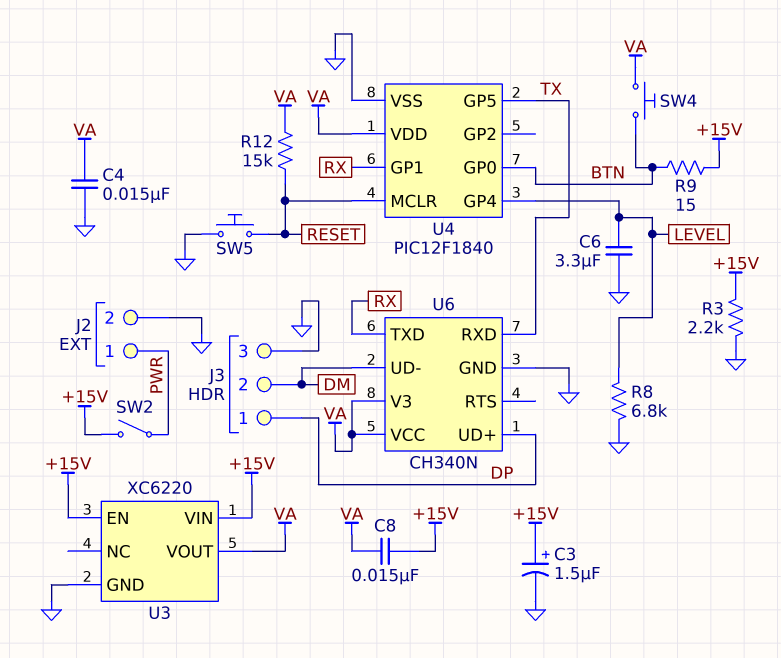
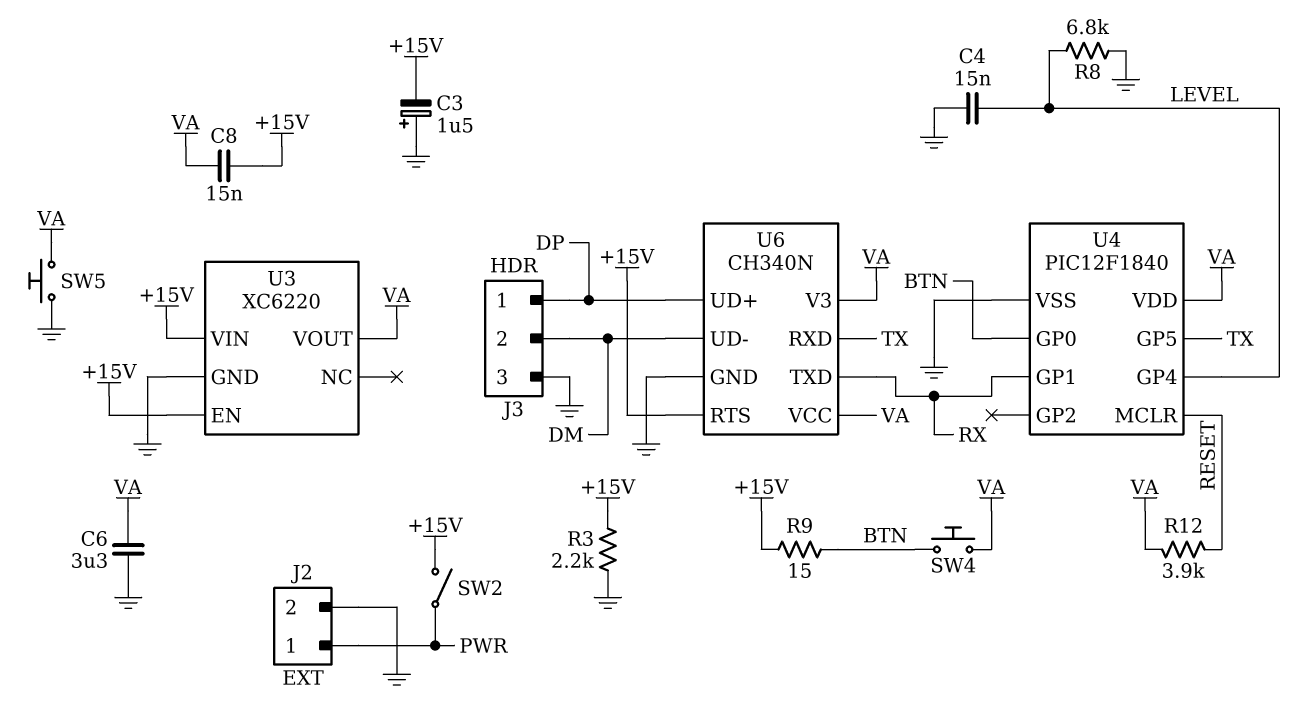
C3: 1.5uF (plus +15V, minus GND) -> 1.5uF (plus GND, minus +15V)
C4: 15nF (GND, VA) -> 15nF (GND, LEVEL)
C6: 3.3uF (GND, LEVEL) -> 3.3uF (GND, VA)
R12: 15k (RESET, VA) -> 3.9k (RESET, VA)
SW5: button (GND, RESET) -> button (GND, VA)
U6 pin RTS: none -> +15V

